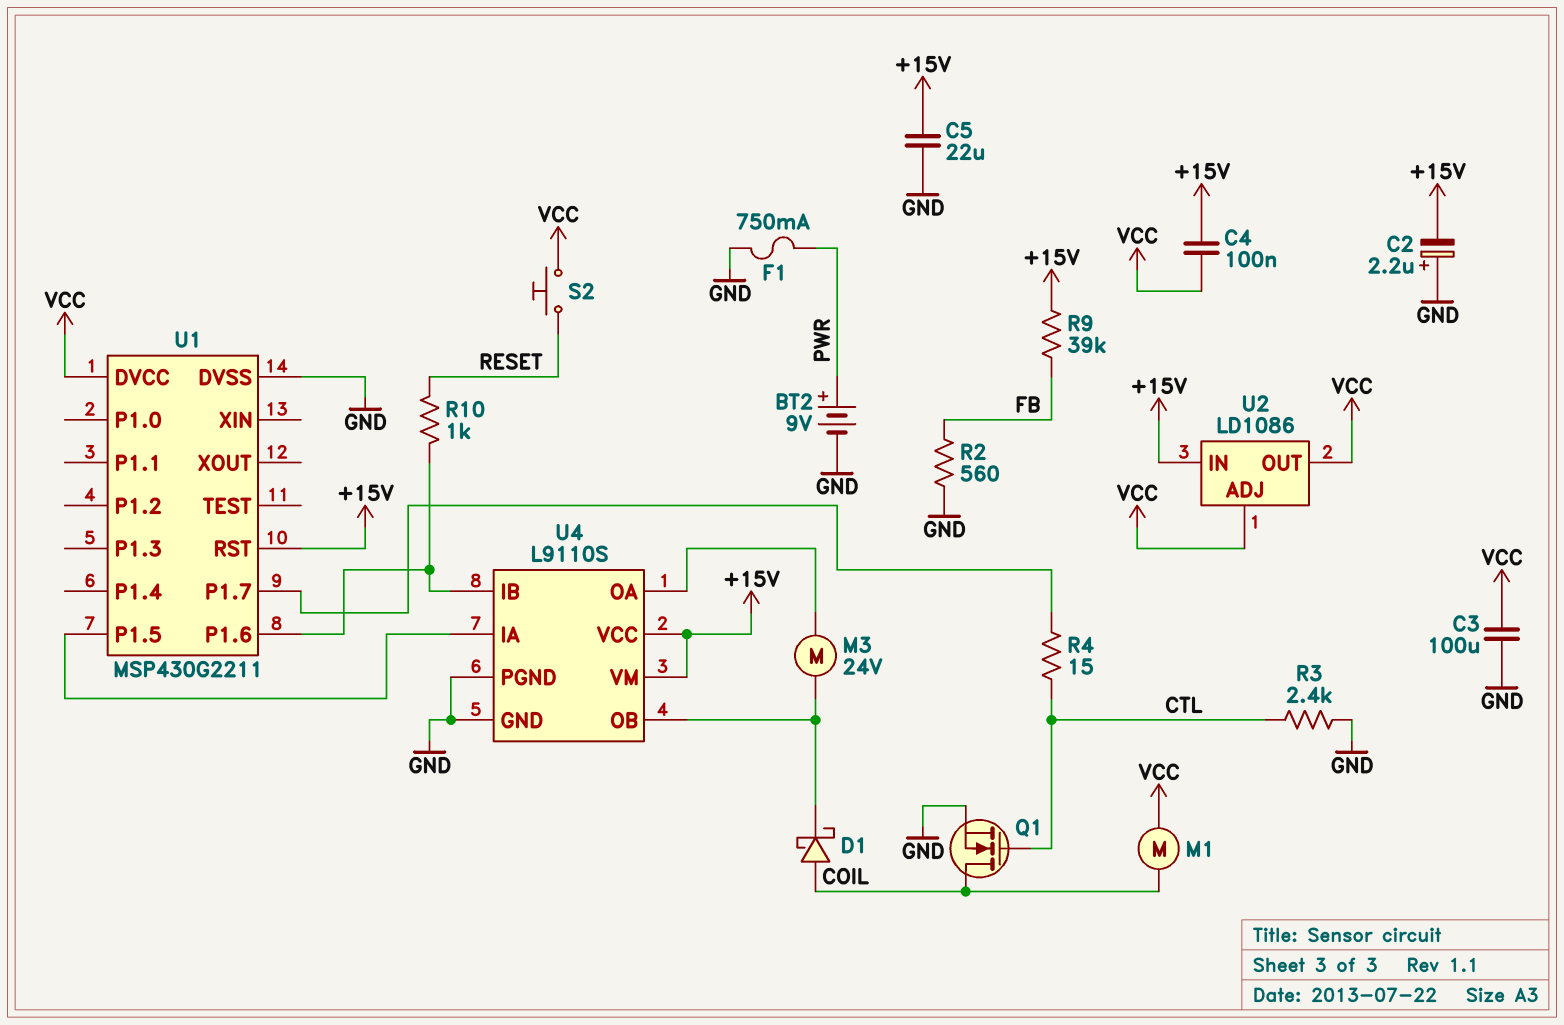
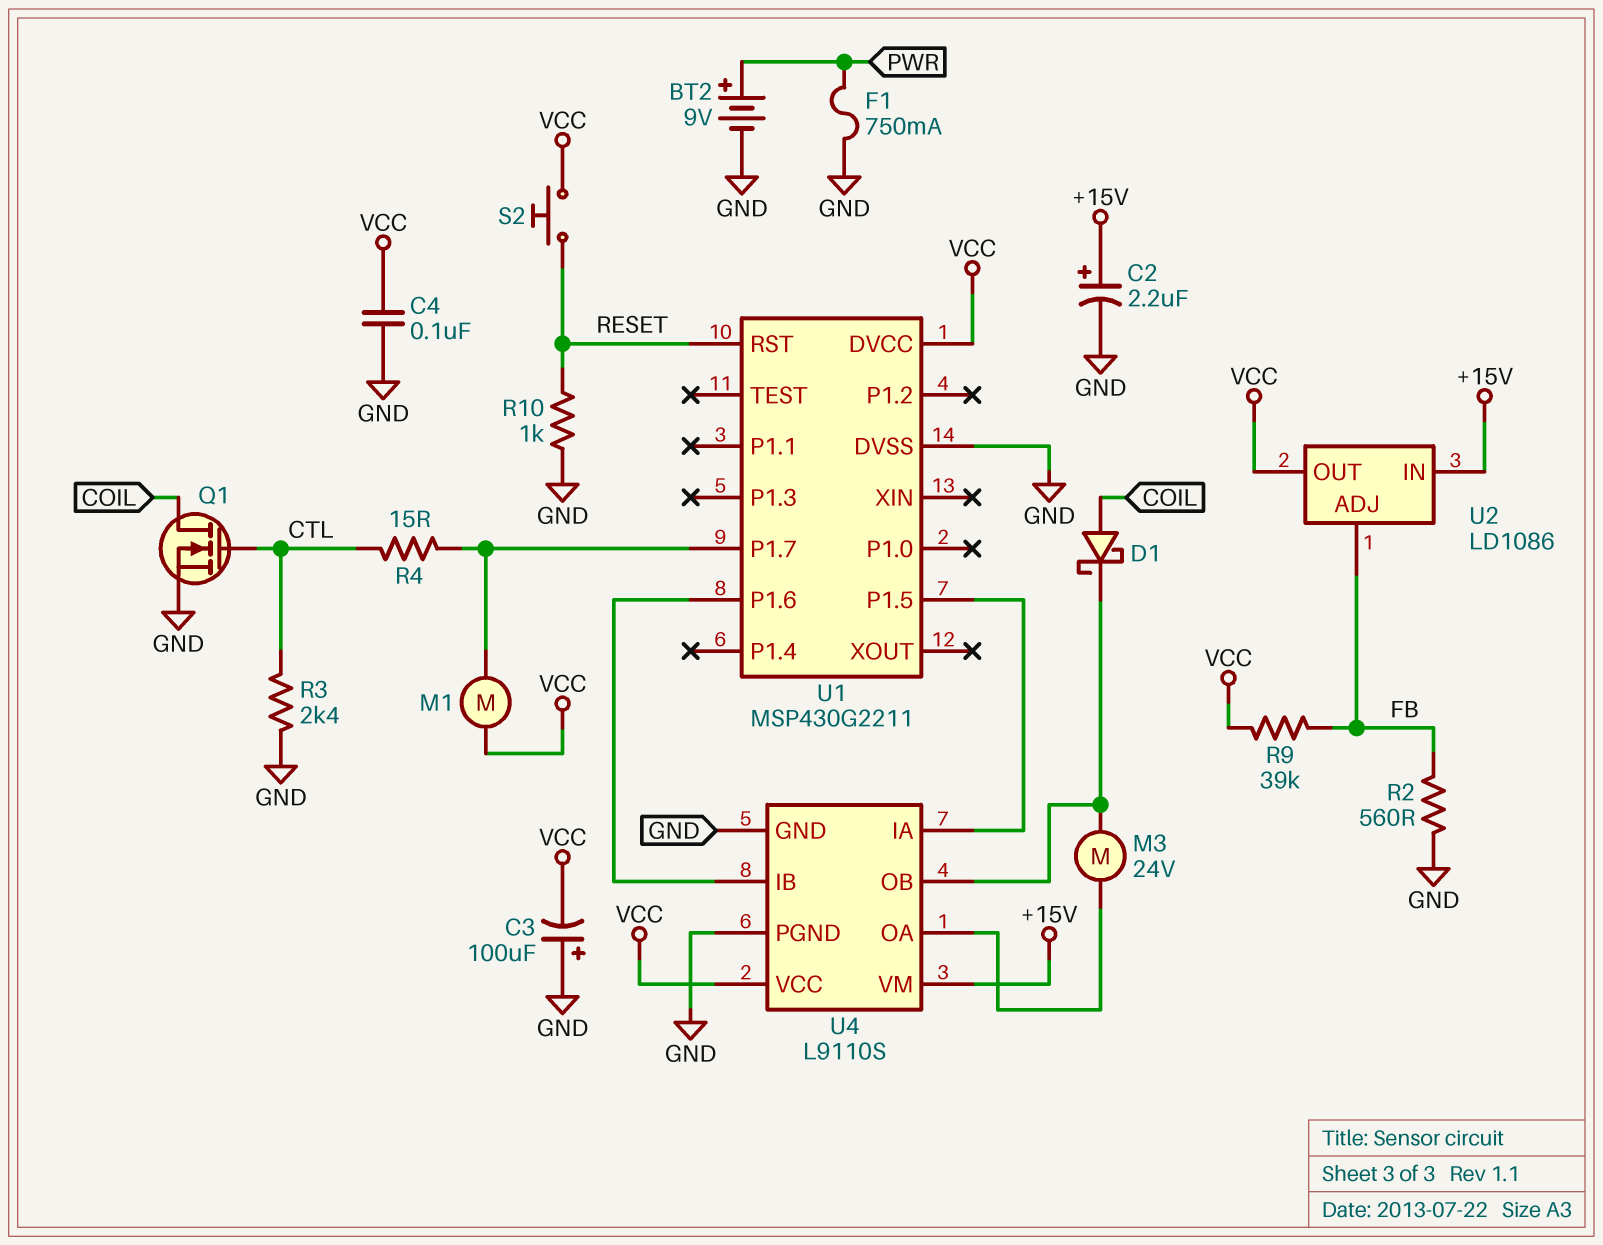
C2: 2.2uF (plus GND, minus +15V) -> 2.2uF (plus +15V, minus GND)
C3: 100uF (GND, VCC) -> 100uF (plus GND, minus VCC)
C4: 100nF (+15V, VCC) -> 100nF (GND, VCC)
C5: 22uF (+15V, GND) -> none
M1: motor (COIL, VCC) -> motor (U1/P1.7, VCC)
R9: 39k (+15V, FB) -> 39k (FB, VCC)
R10: 1k (RESET, U1/P1.6) -> 1k (GND, RESET)
U1 pin RST: +15V -> RESET
U2 pin ADJ: VCC -> FB
U4 pin VCC: +15V -> VCC

